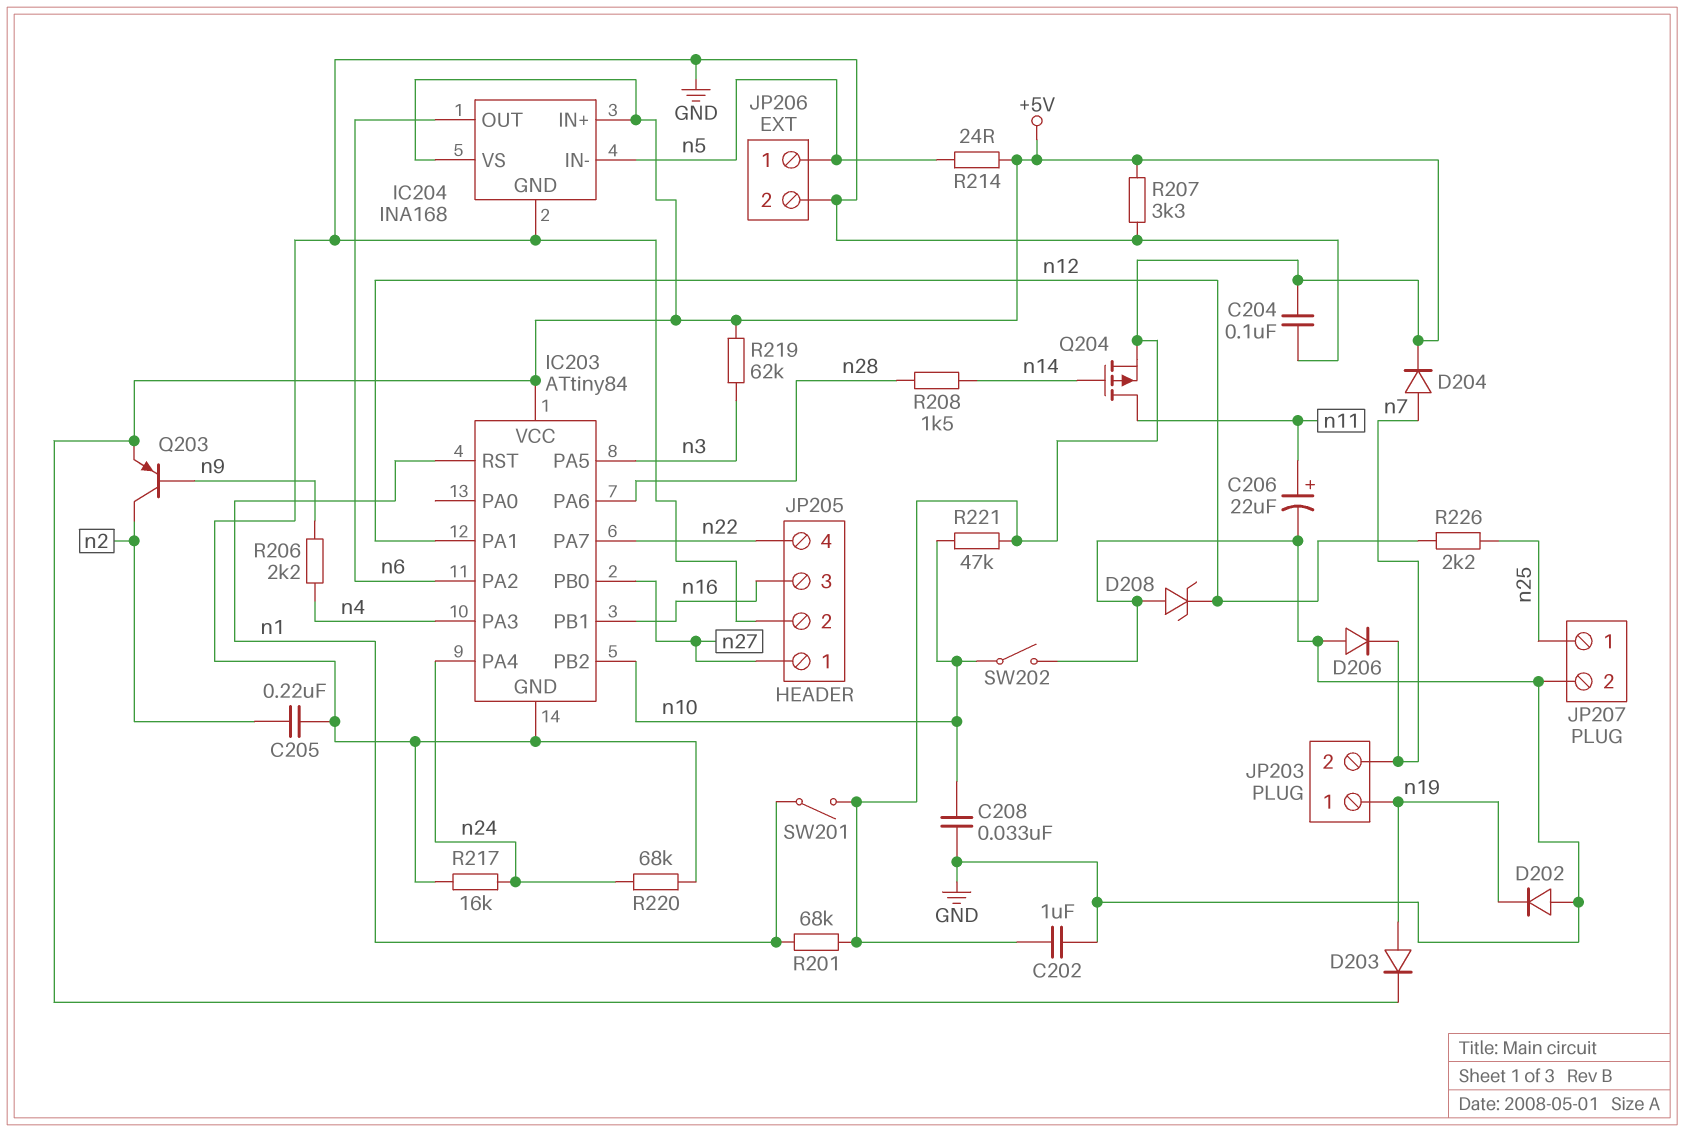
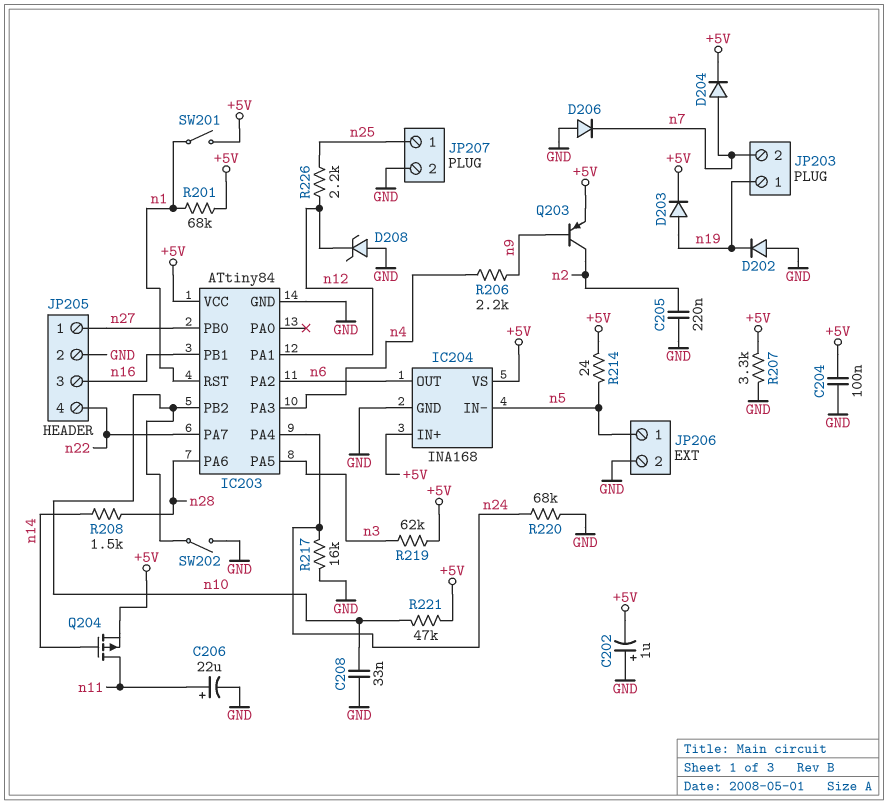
C202: 1uF (+5V, GND) -> 1uF (plus GND, minus +5V)

